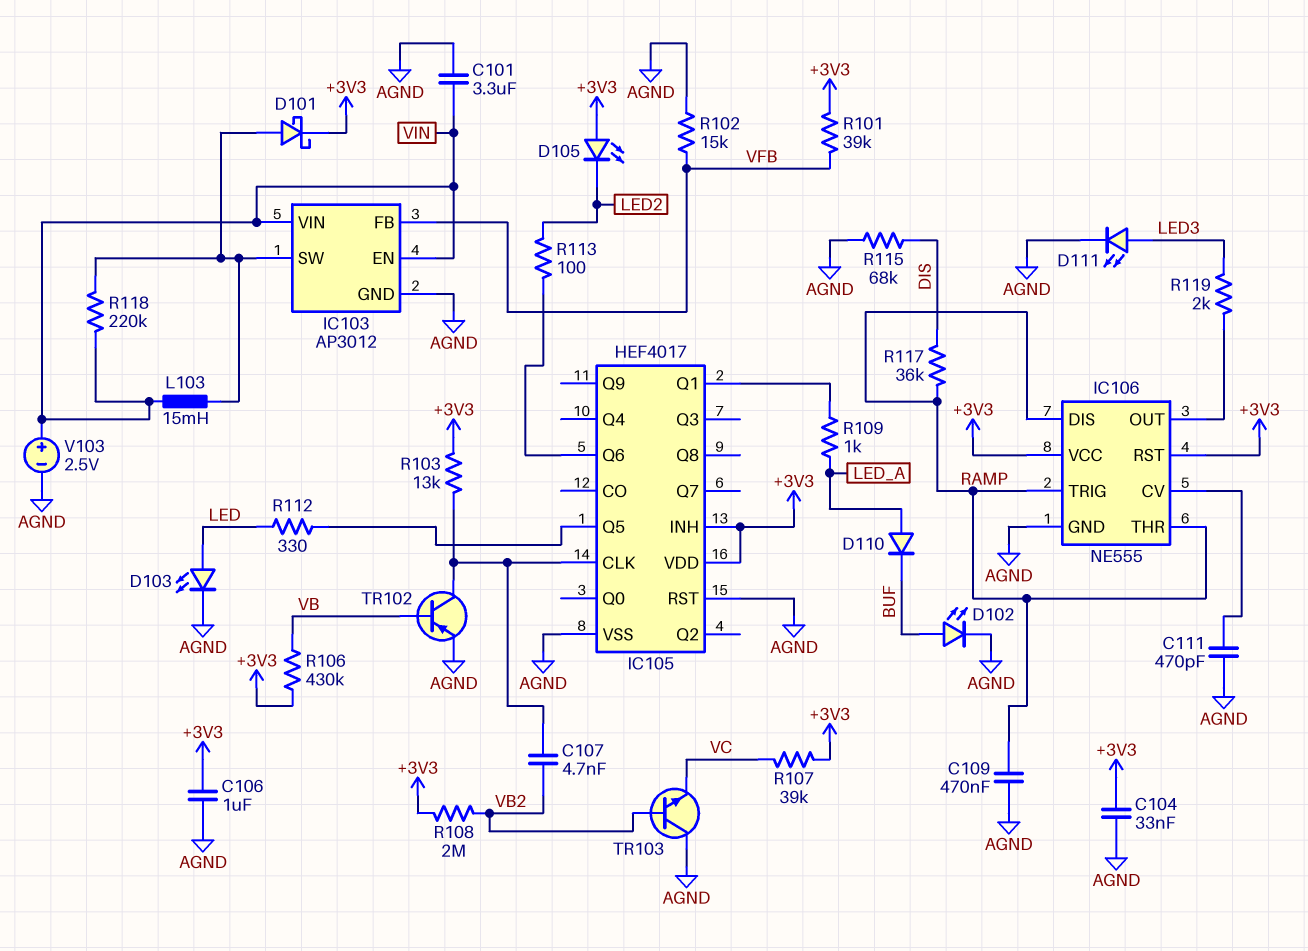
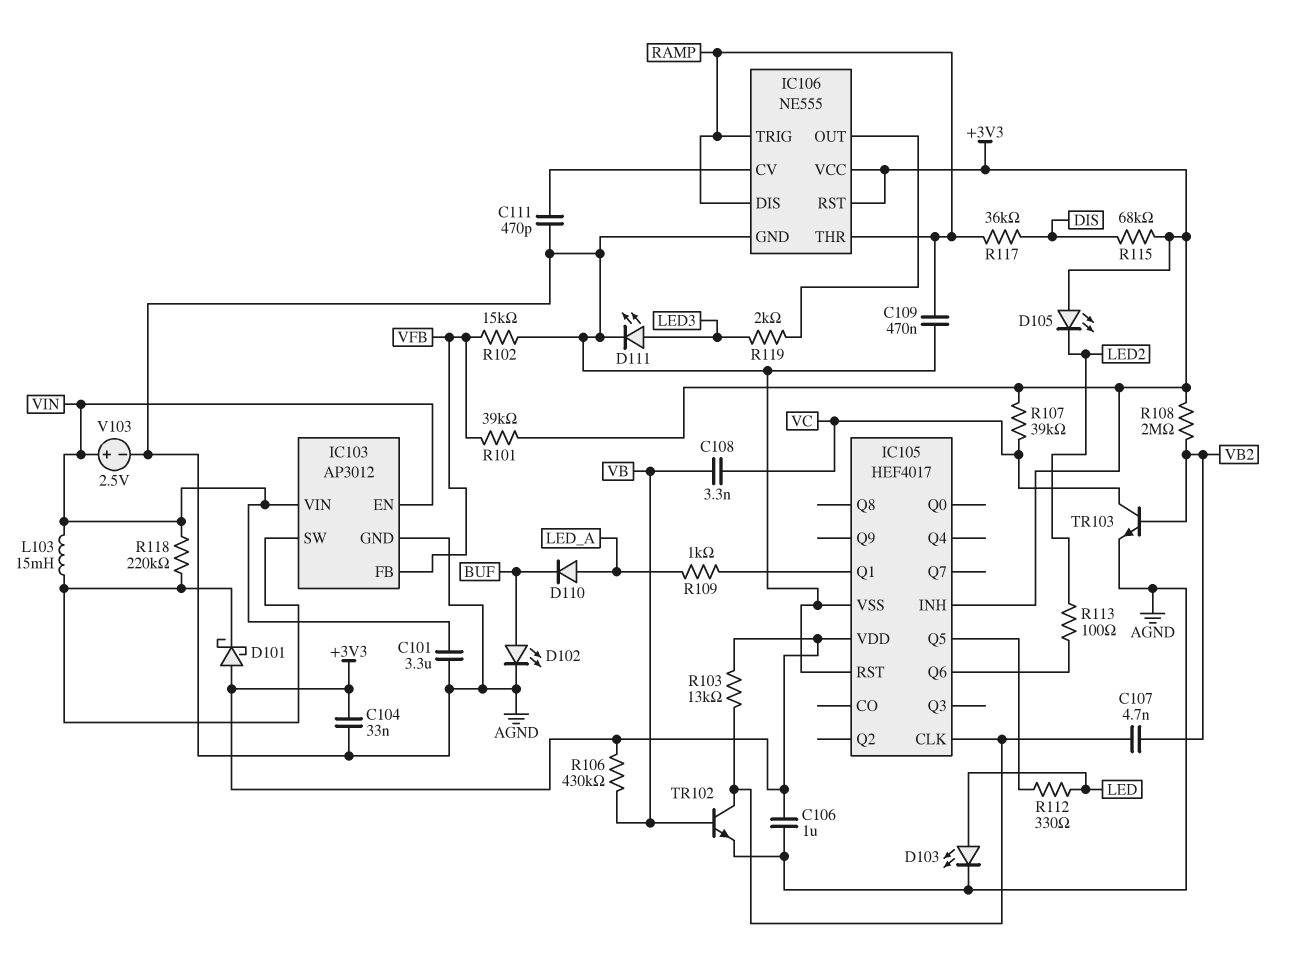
C108: none -> 3.3nF (VB, VC)
D101: schottky (A IC103/SW, K +3V3) -> schottky (A +3V3, K IC103/SW)
R115: 68k (AGND, DIS) -> 68k (+3V3, DIS)
TR102: PNP (B VB, C IC105/CLK, E AGND) -> NPN (B VB, C IC105/CLK, E AGND)
TR103: NPN (B VB2, C AGND, E VC) -> NPN (B VB2, C VC, E AGND)

